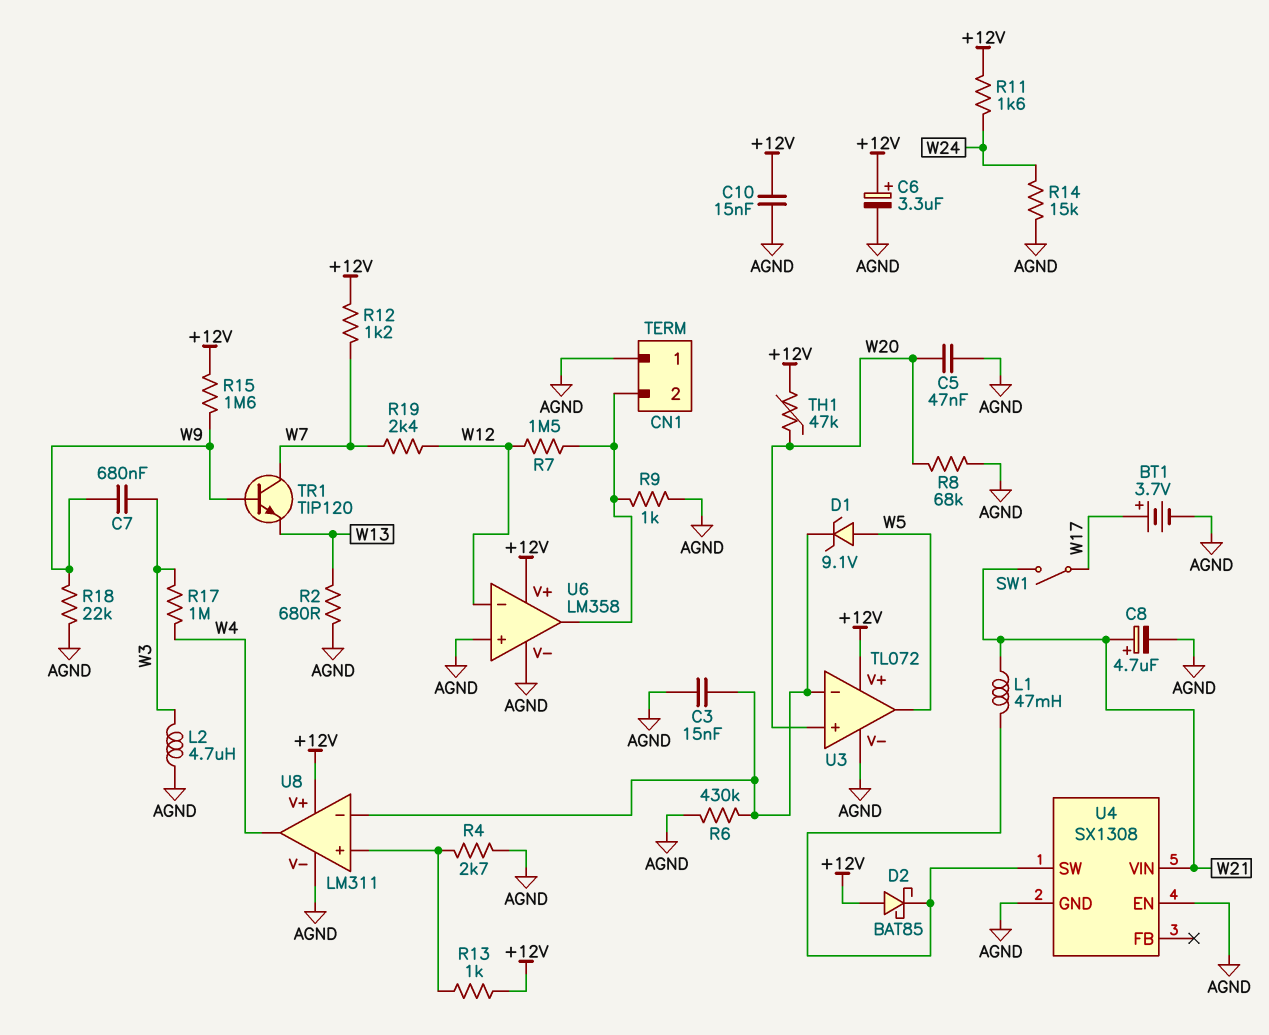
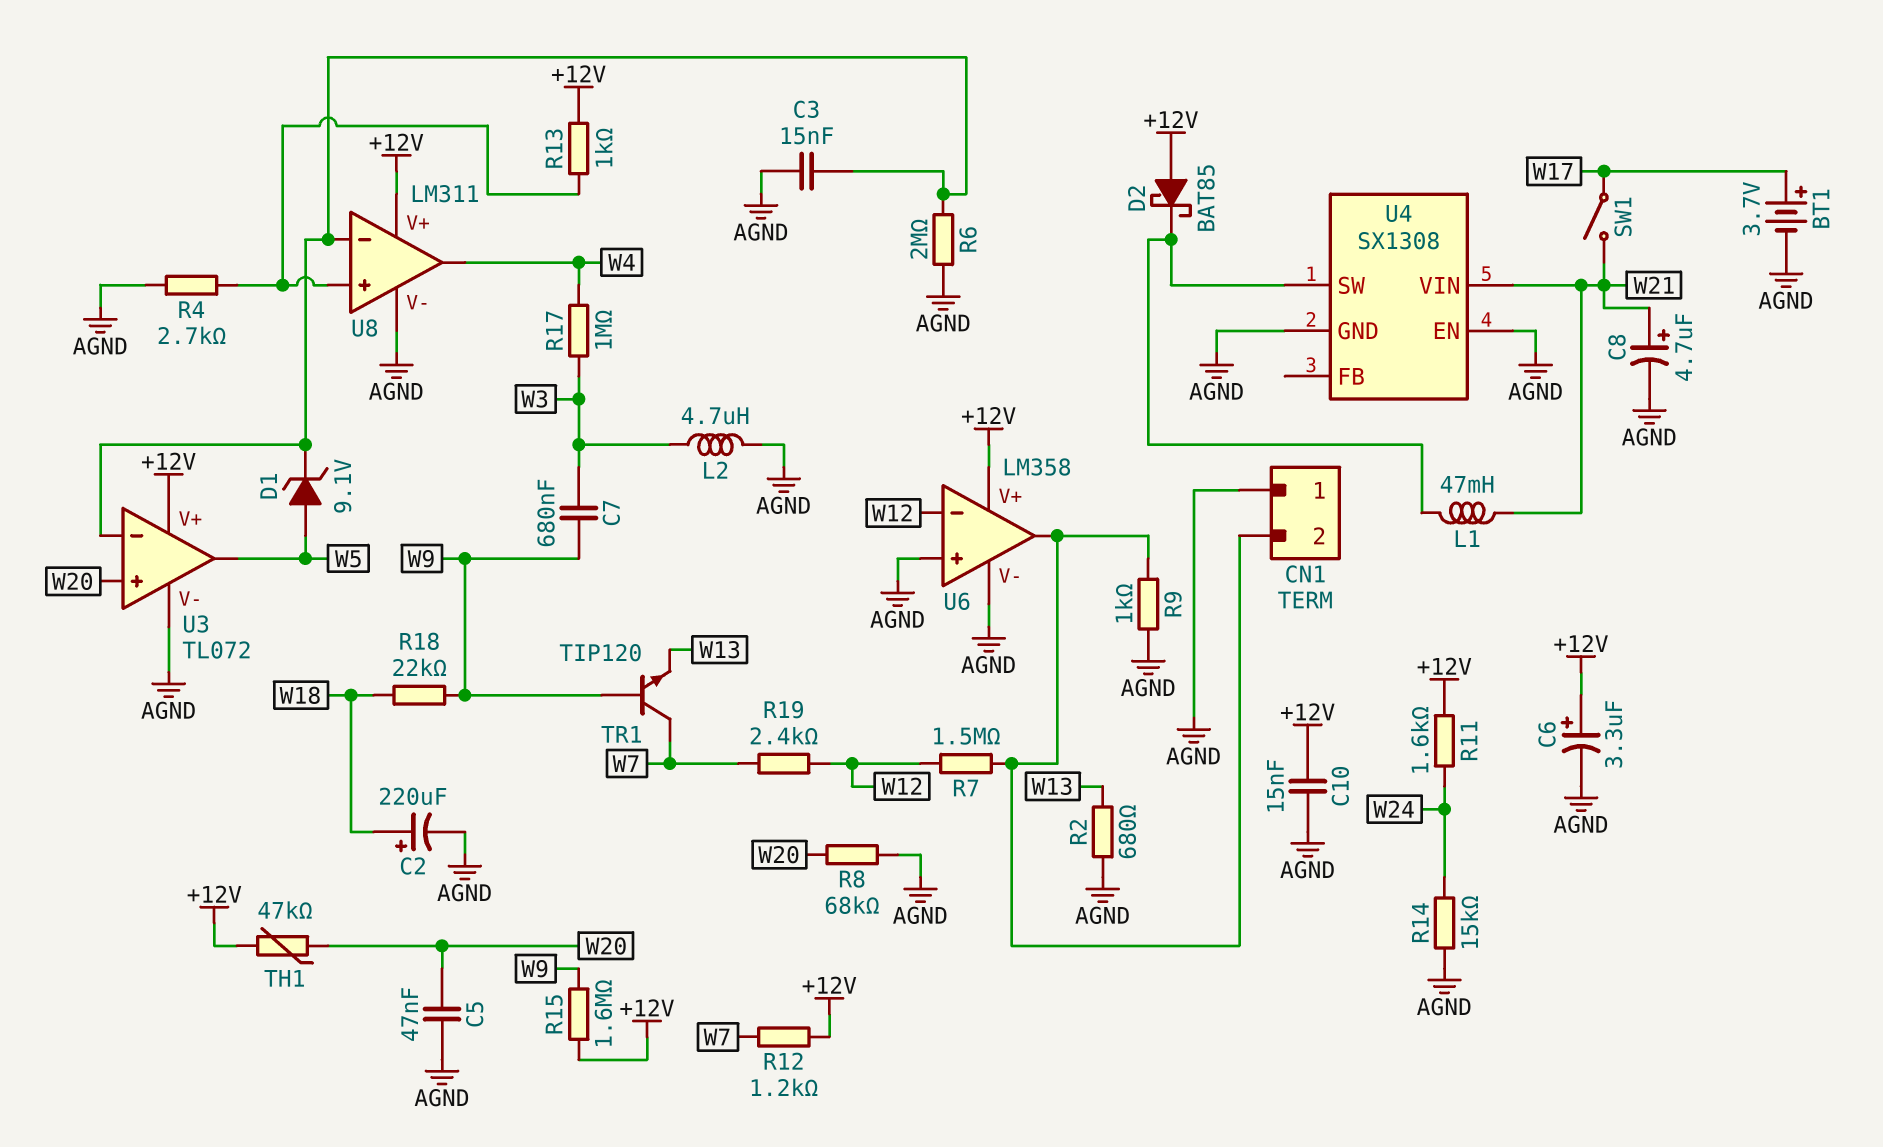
C2: none -> 220uF (plus W18, minus AGND)
R6: 430k (AGND, U3/in-) -> 2M (AGND, U3/in-)
R18: 22k (AGND, W9) -> 22k (W9, W18)

